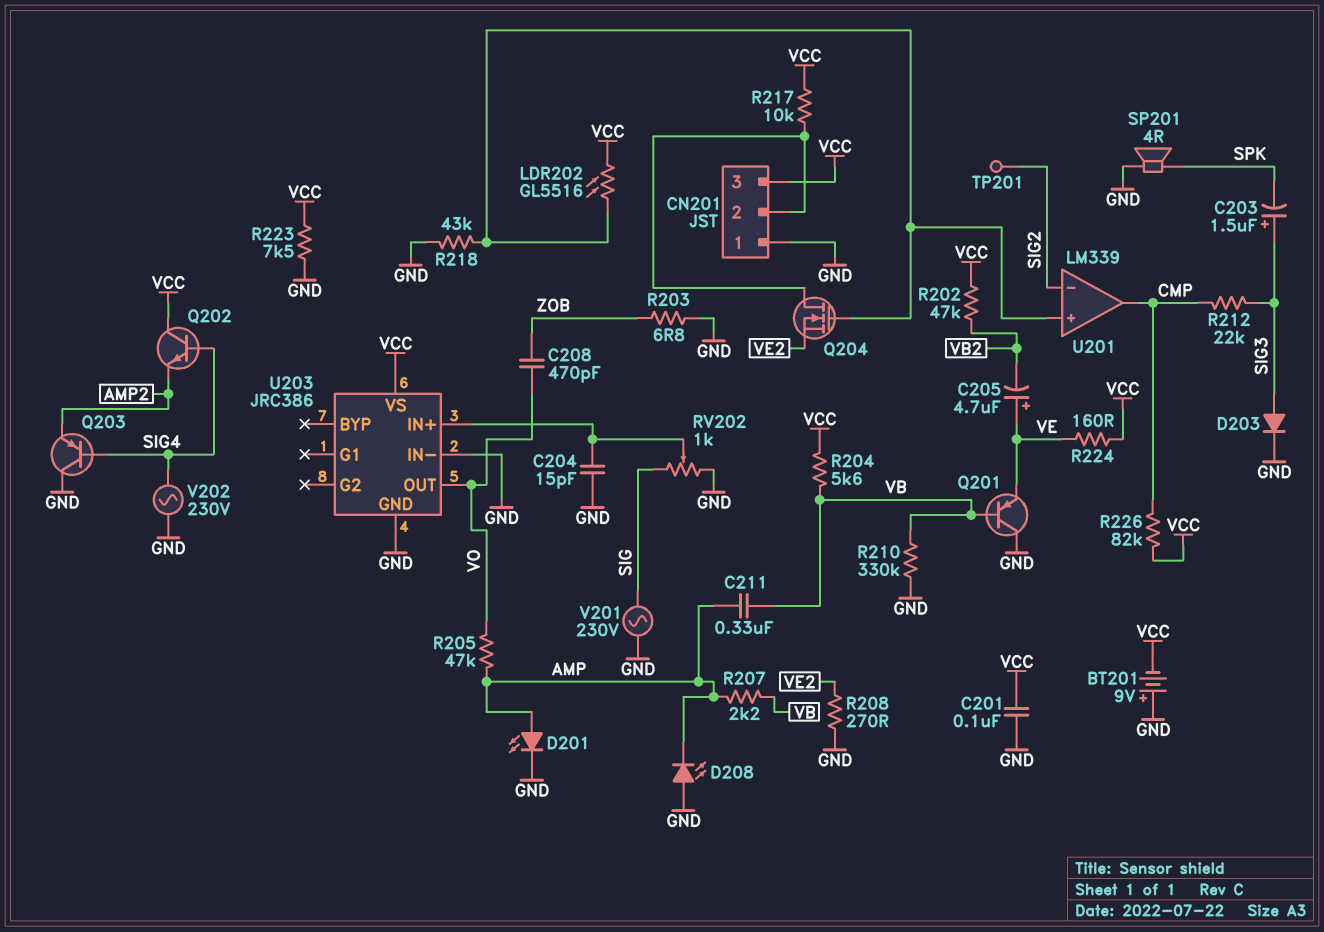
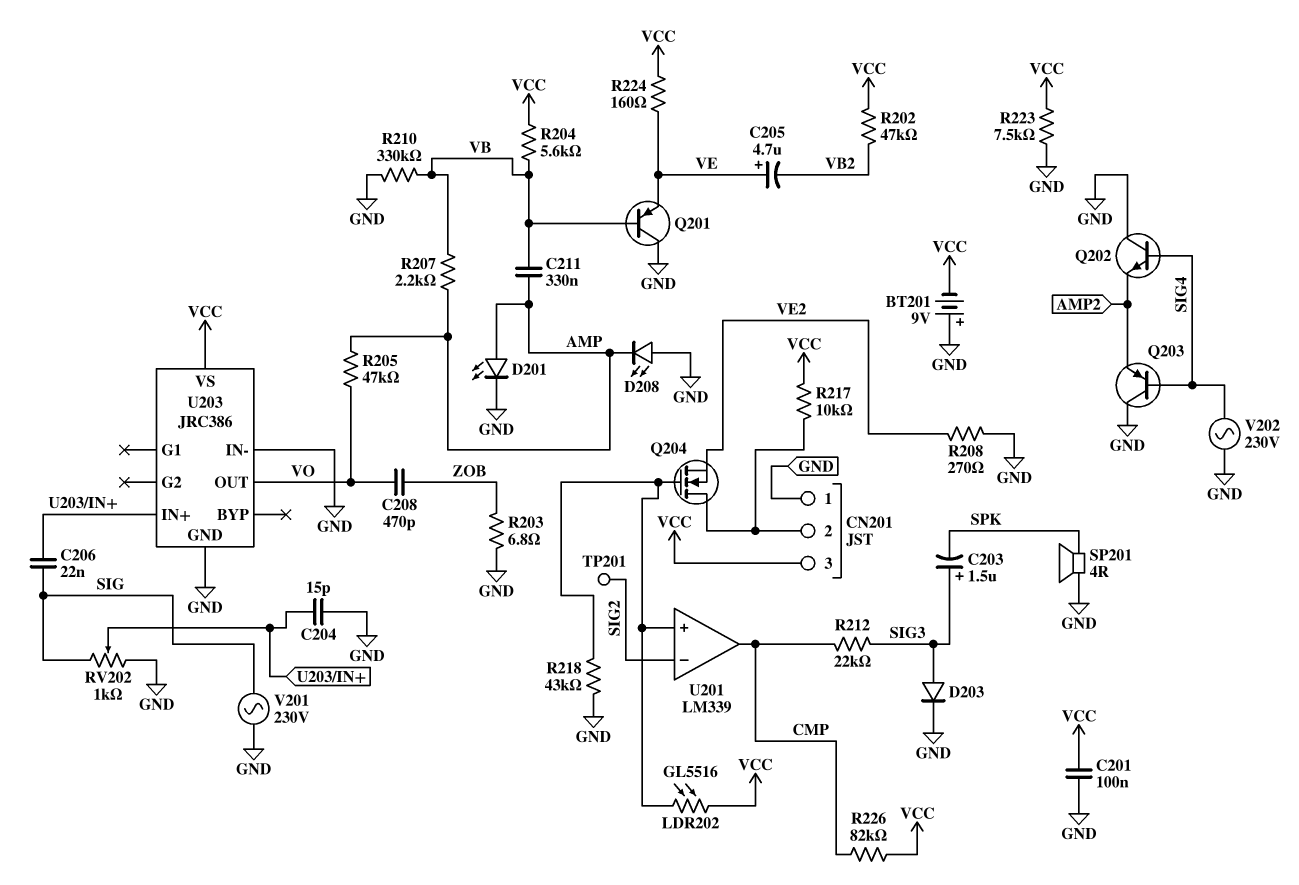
C206: none -> 22nF (SIG, U203/IN+)
Q202: NPN (B SIG4, C VCC, E AMP2) -> NPN (B SIG4, C GND, E AMP2)

